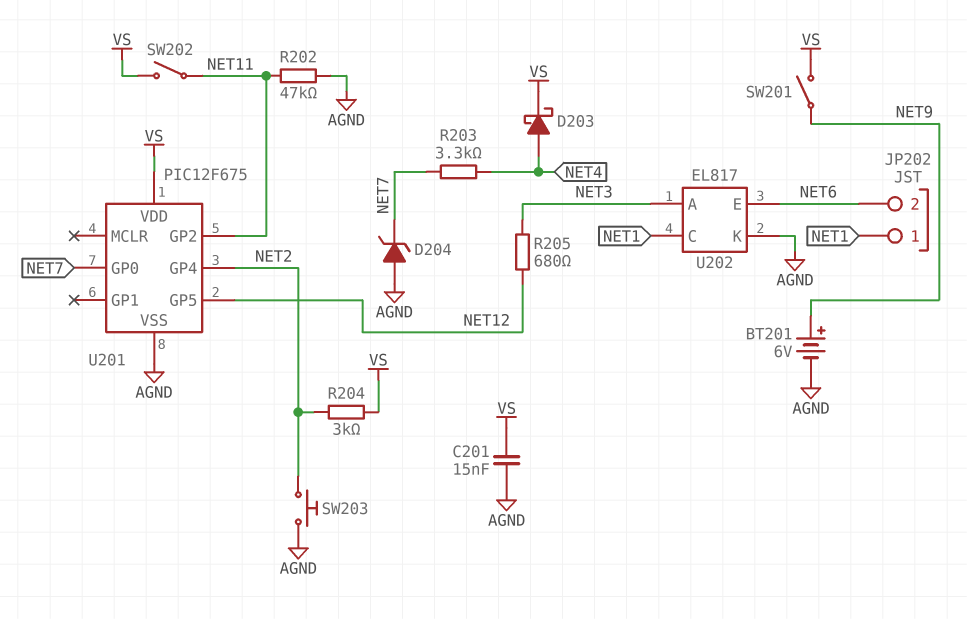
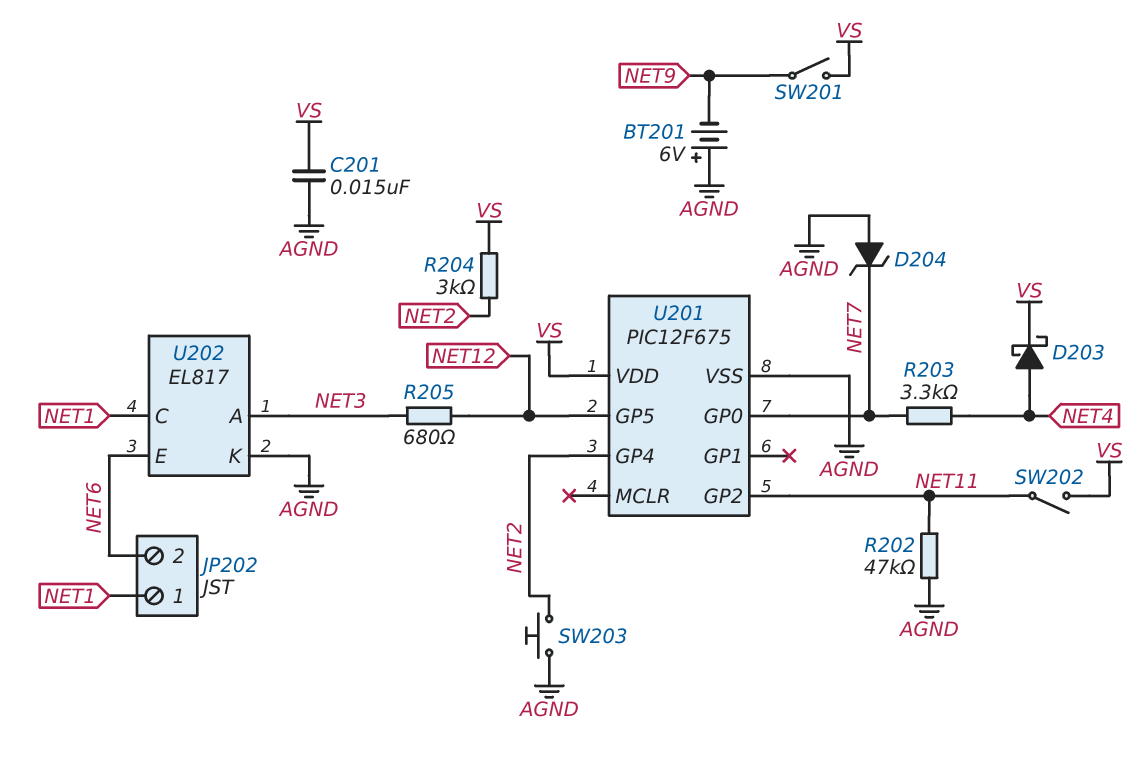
BT201: 6V (plus NET9, minus AGND) -> 6V (plus AGND, minus NET9)

